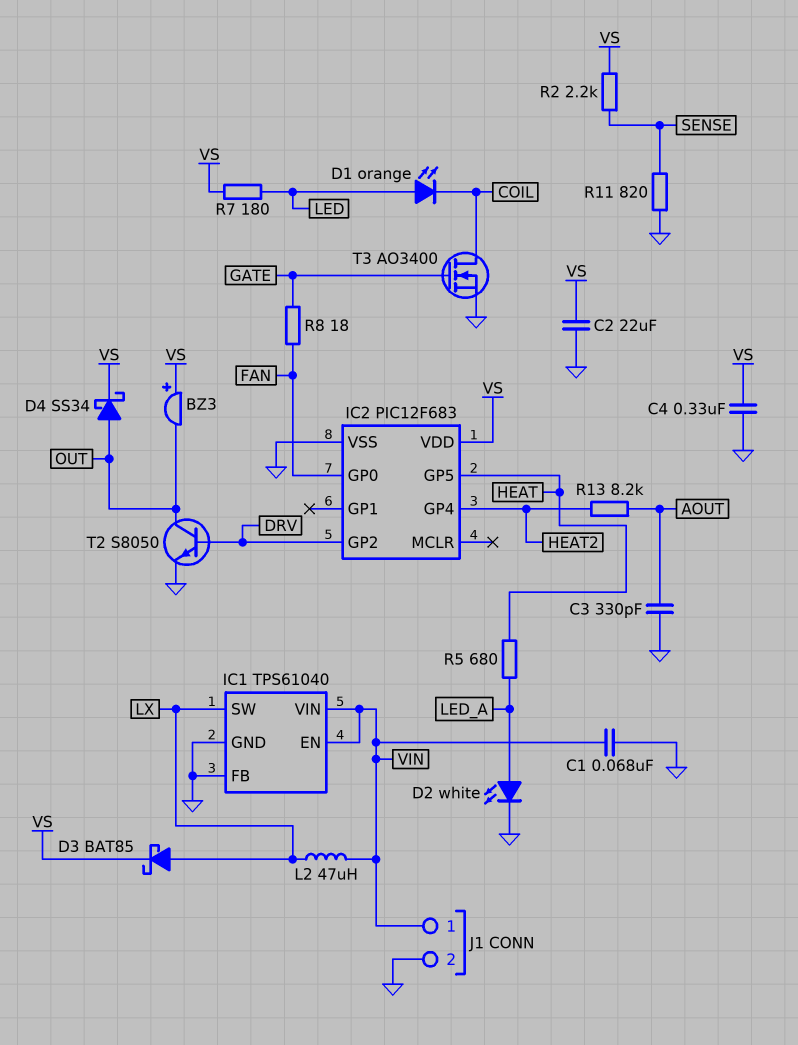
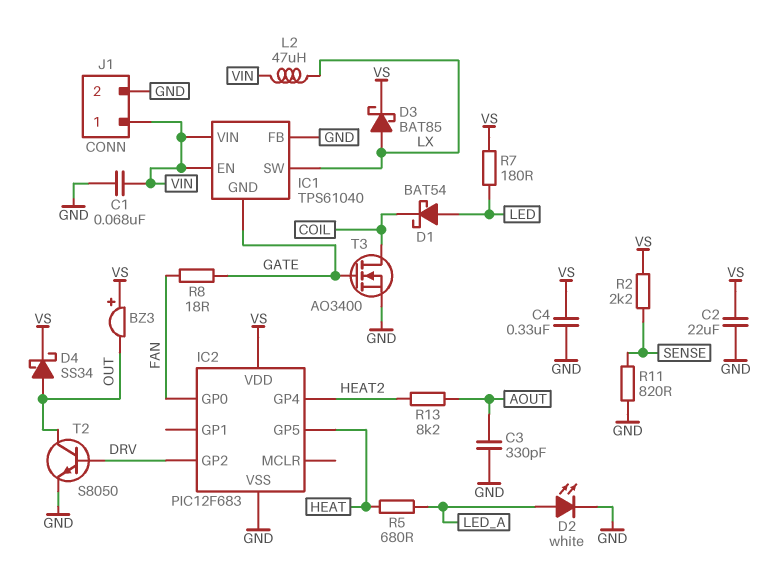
D1: LED orange (A LED, K COIL) -> schottky BAT54 (A LED, K COIL)
IC1 pin GND: GND -> GATE

